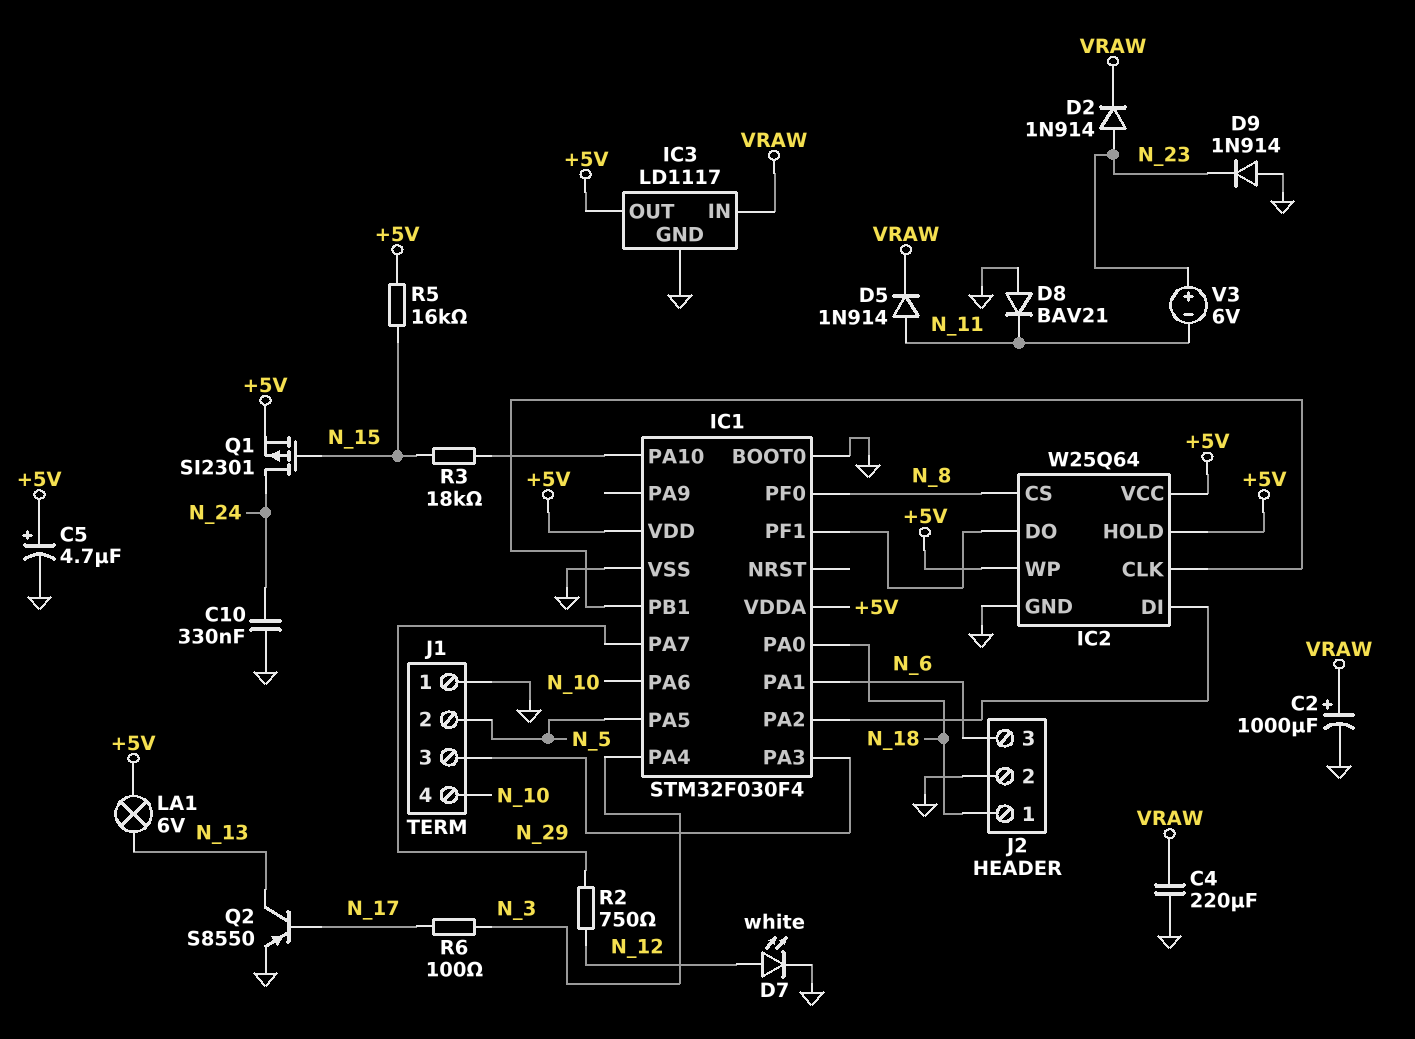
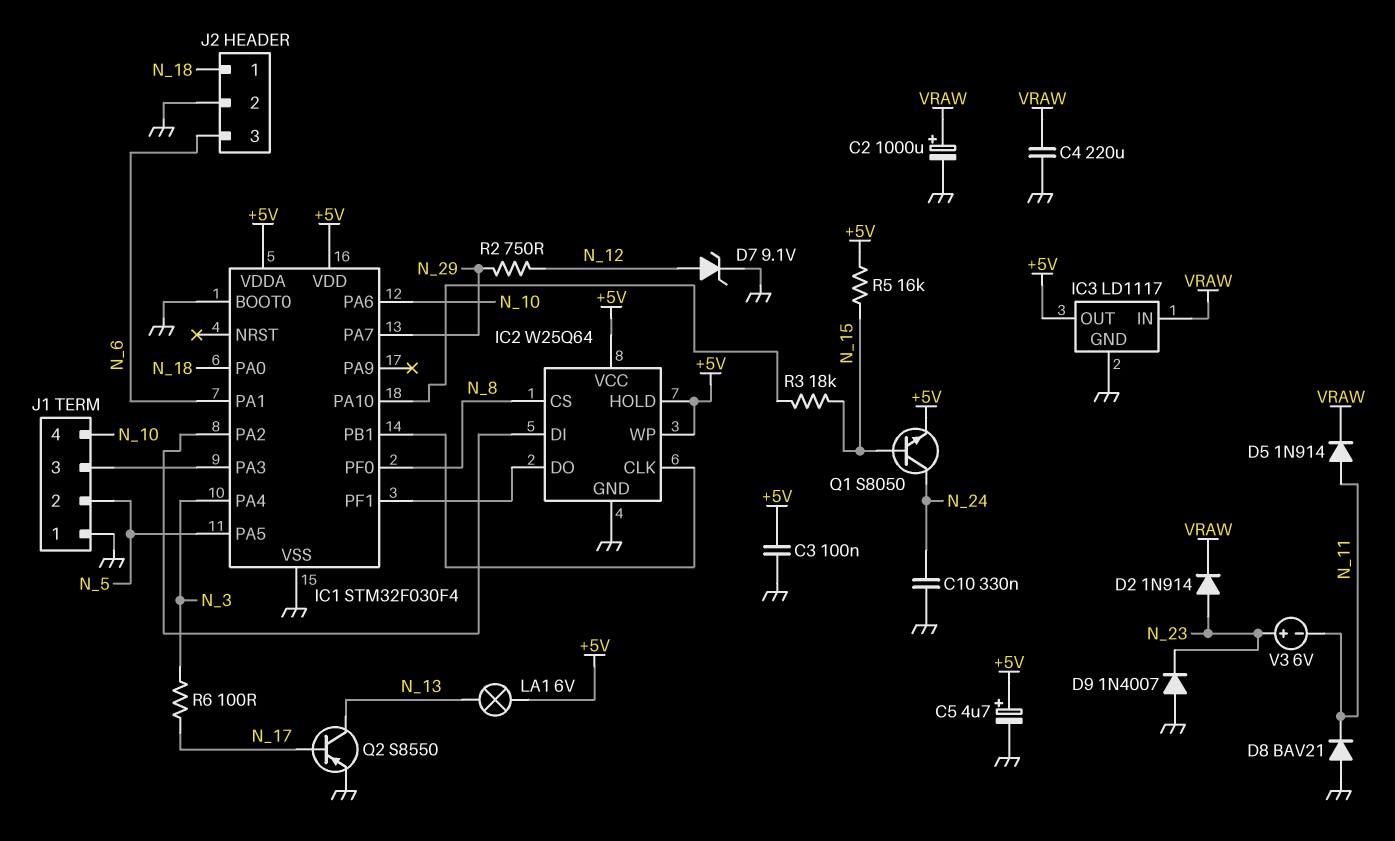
C3: none -> 100nF (+5V, GND)
D7: LED white (A N_12, K GND) -> zener 9.1V (A N_12, K GND)
D9: diode 1N914 (A GND, K N_23) -> diode 1N4007 (A GND, K N_23)
Q1: PMOS SI2301 (G N_15, D N_24, S +5V) -> NPN S8050 (B N_15, C N_24, E +5V)

